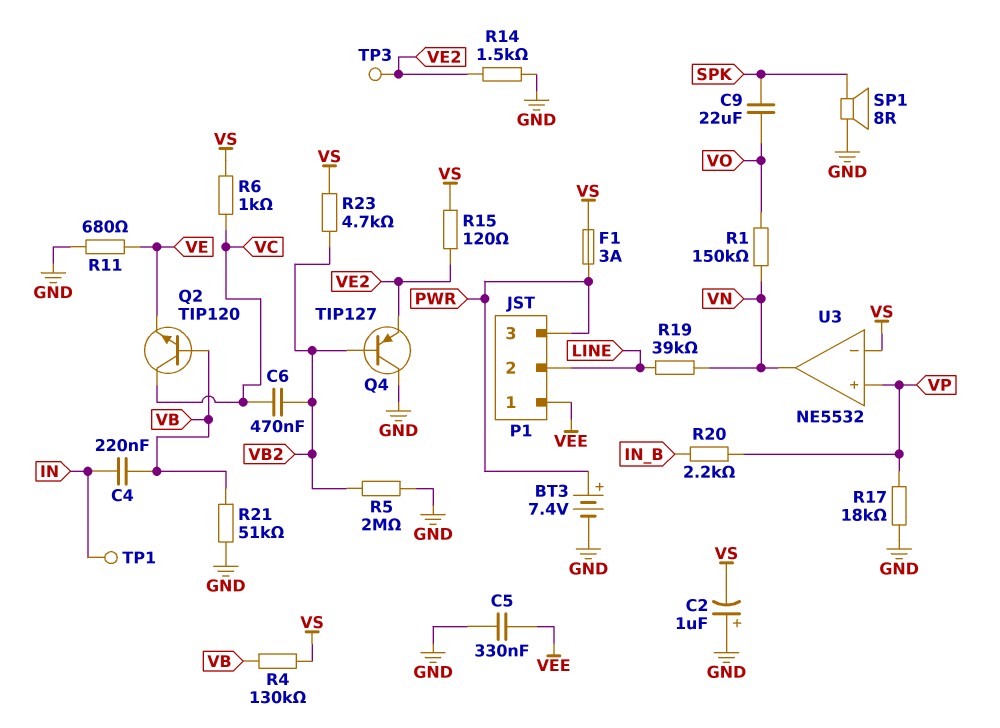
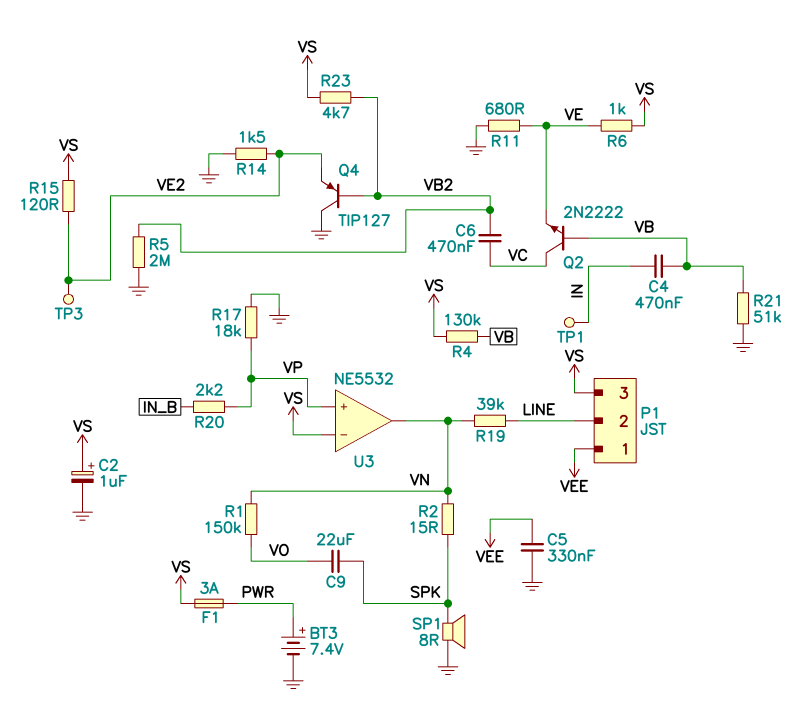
C2: 1uF (plus GND, minus VS) -> 1uF (plus VS, minus GND)
C4: 220nF (IN, VB) -> 470nF (IN, VB)
P1 pin 3: PWR -> VS
Q2: NPN TIP120 (B VB, C VC, E VE) -> NPN 2N2222 (B VB, C VC, E VE)
R2: none -> 15 (SPK, VN)
R6: 1k (VC, VS) -> 1k (VE, VS)

